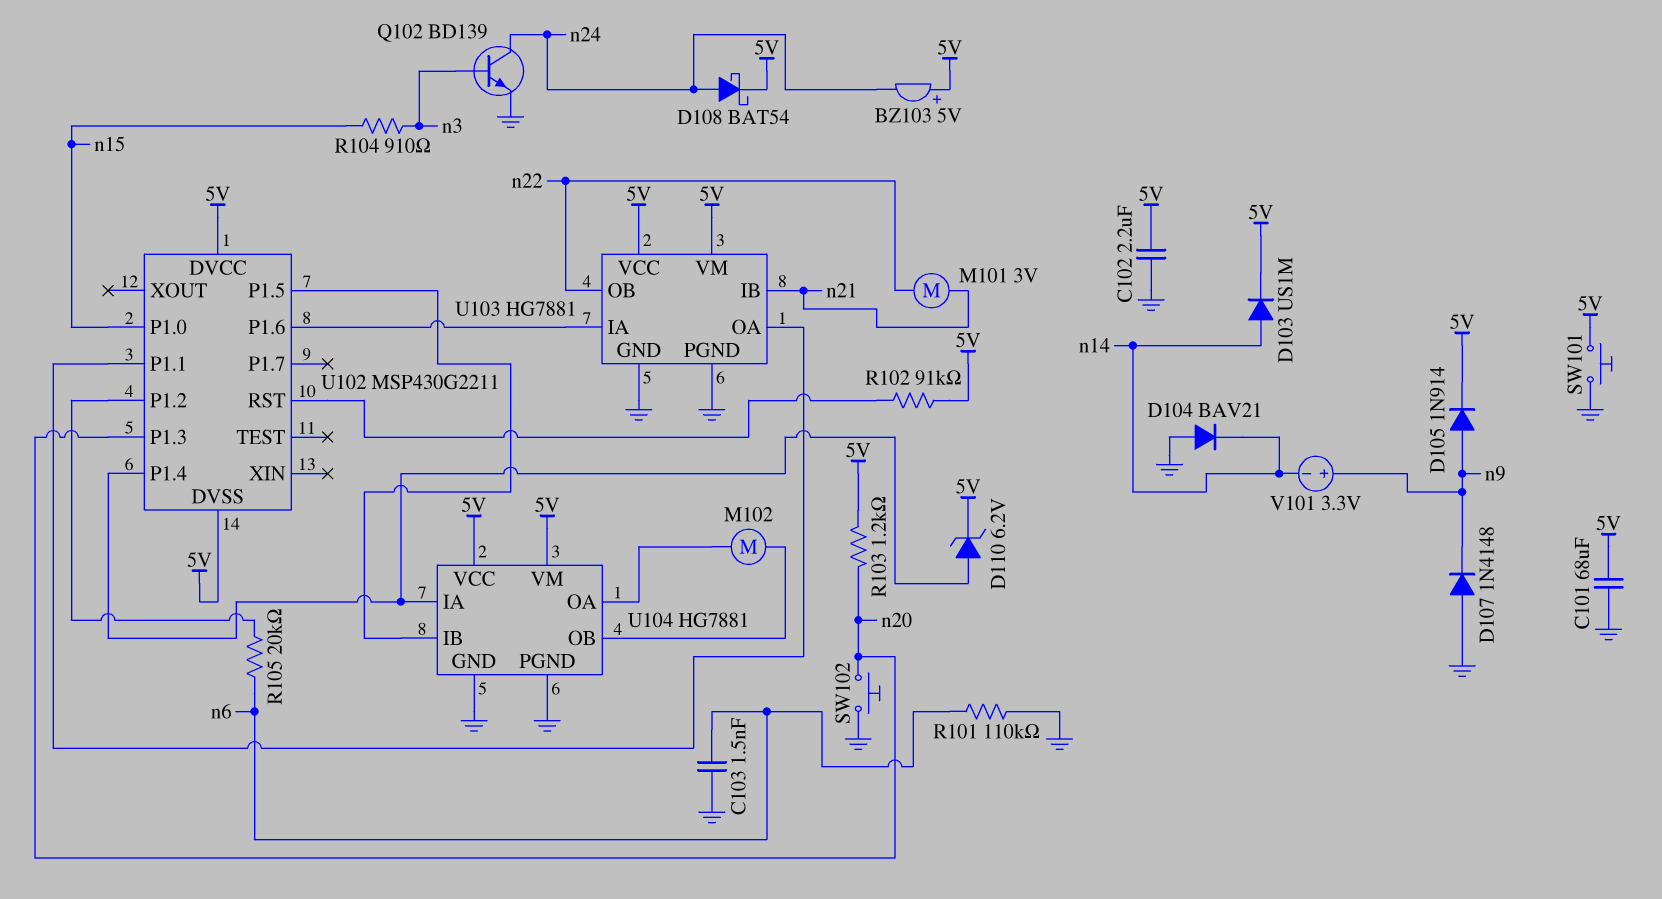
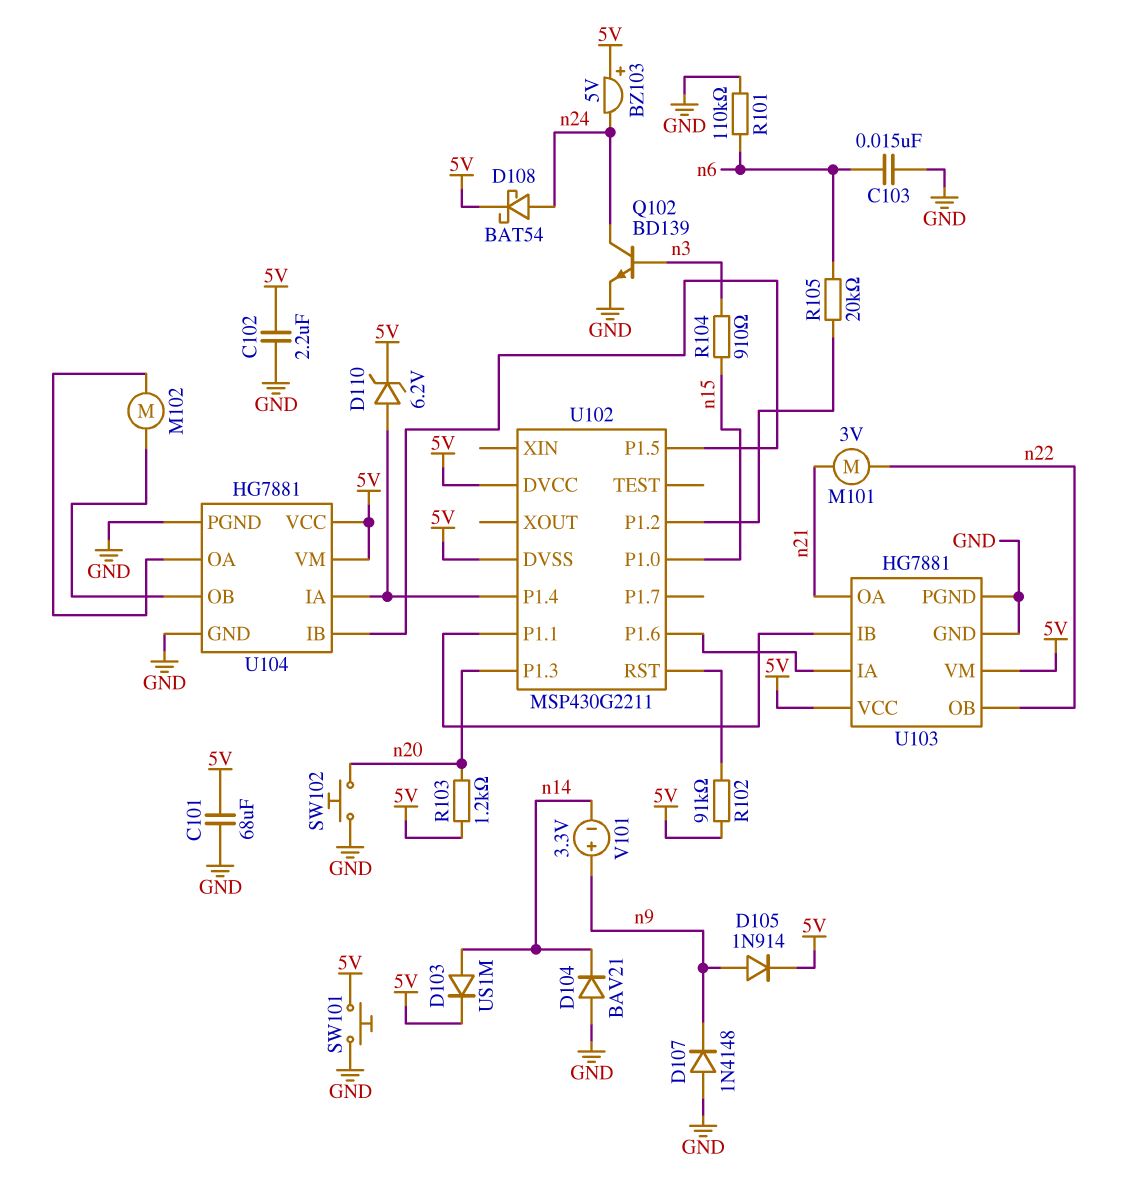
C103: 1.5nF (GND, n6) -> 15nF (GND, n6)
U103 pin IB: n21 -> U102/P1.1
U103 pin OA: U102/P1.1 -> n21

